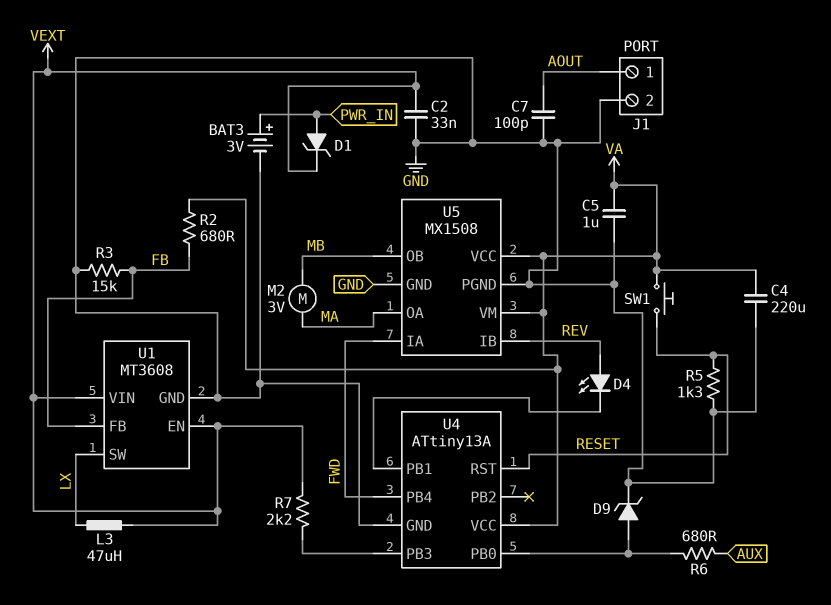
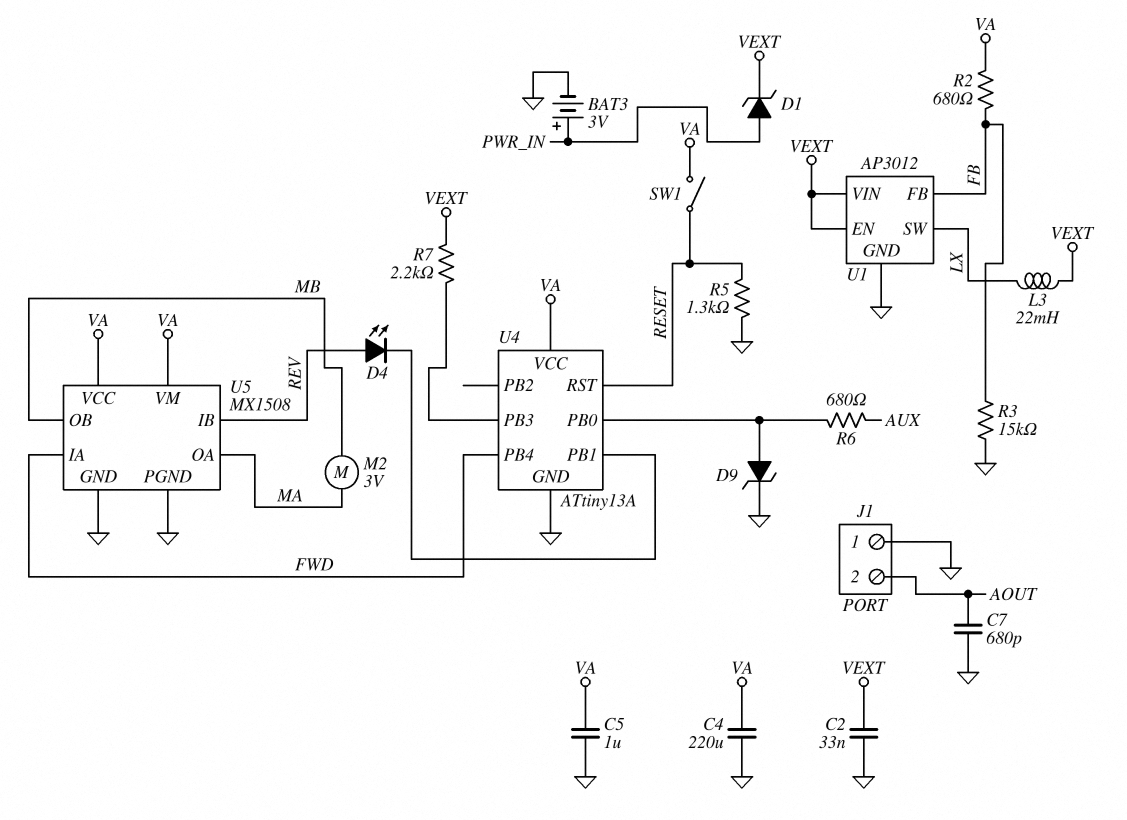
C7: 100pF (AOUT, GND) -> 680pF (AOUT, GND)
J1 pin 1: AOUT -> GND
J1 pin 2: GND -> AOUT
L3: 47uH (LX, VEXT) -> 22mH (LX, VEXT)
SW1: button (RESET, VA) -> switch (RESET, VA)
U1: MT3608 -> AP3012

